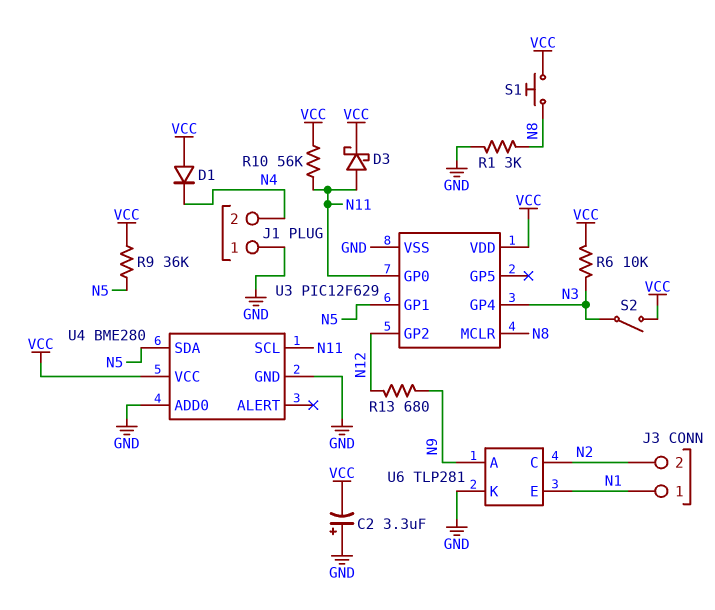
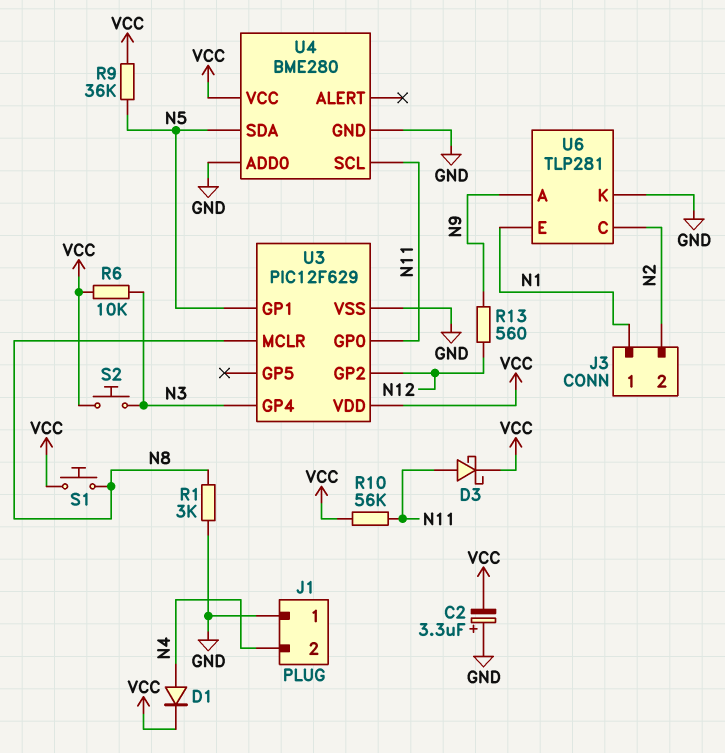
D1: diode (A VCC, K N4) -> diode (A N4, K VCC)
R13: 680 (N9, N12) -> 560 (N9, N12)
S2: switch (N3, VCC) -> button (N3, VCC)

